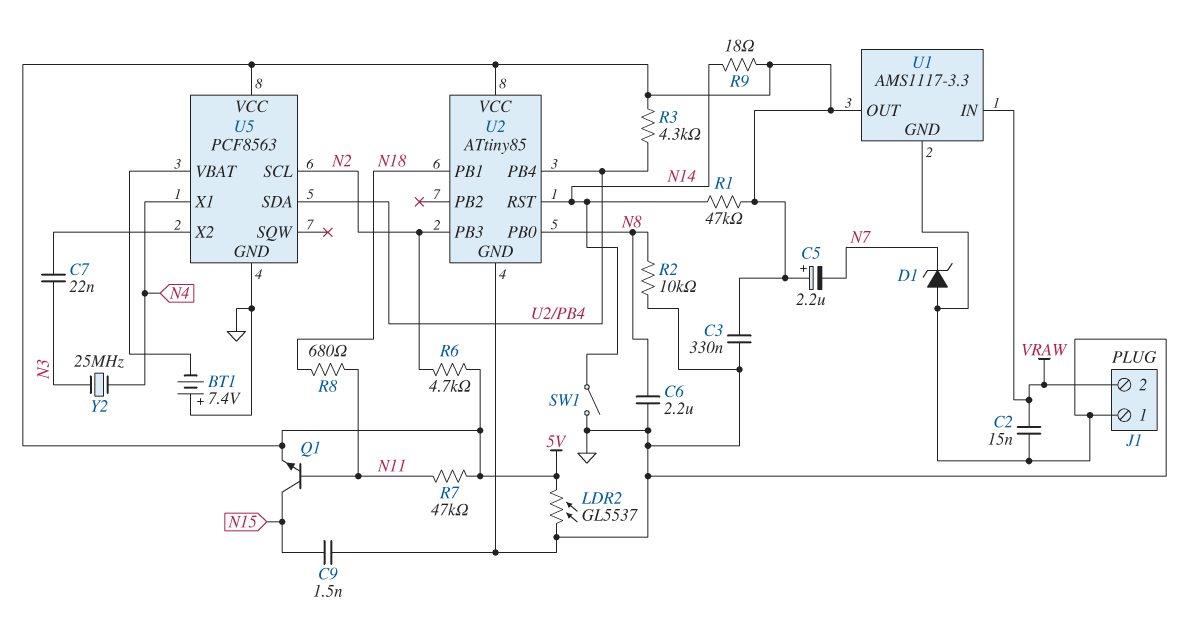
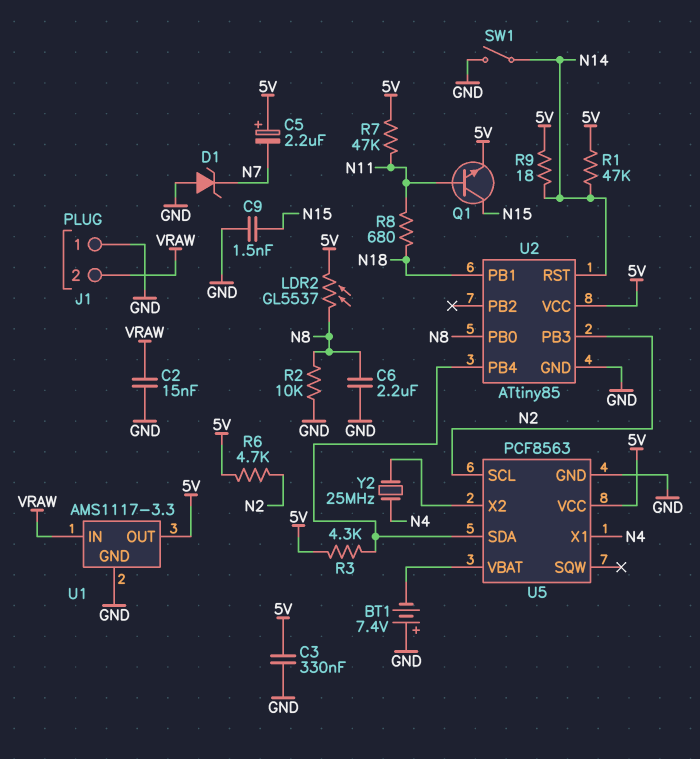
C7: 22nF (N3, U5/X2) -> none
LDR2: GL5537 (5V, GND) -> GL5537 (5V, N8)
Y2: 25MHz (N3, N4) -> 25MHz (N4, U5/X2)

